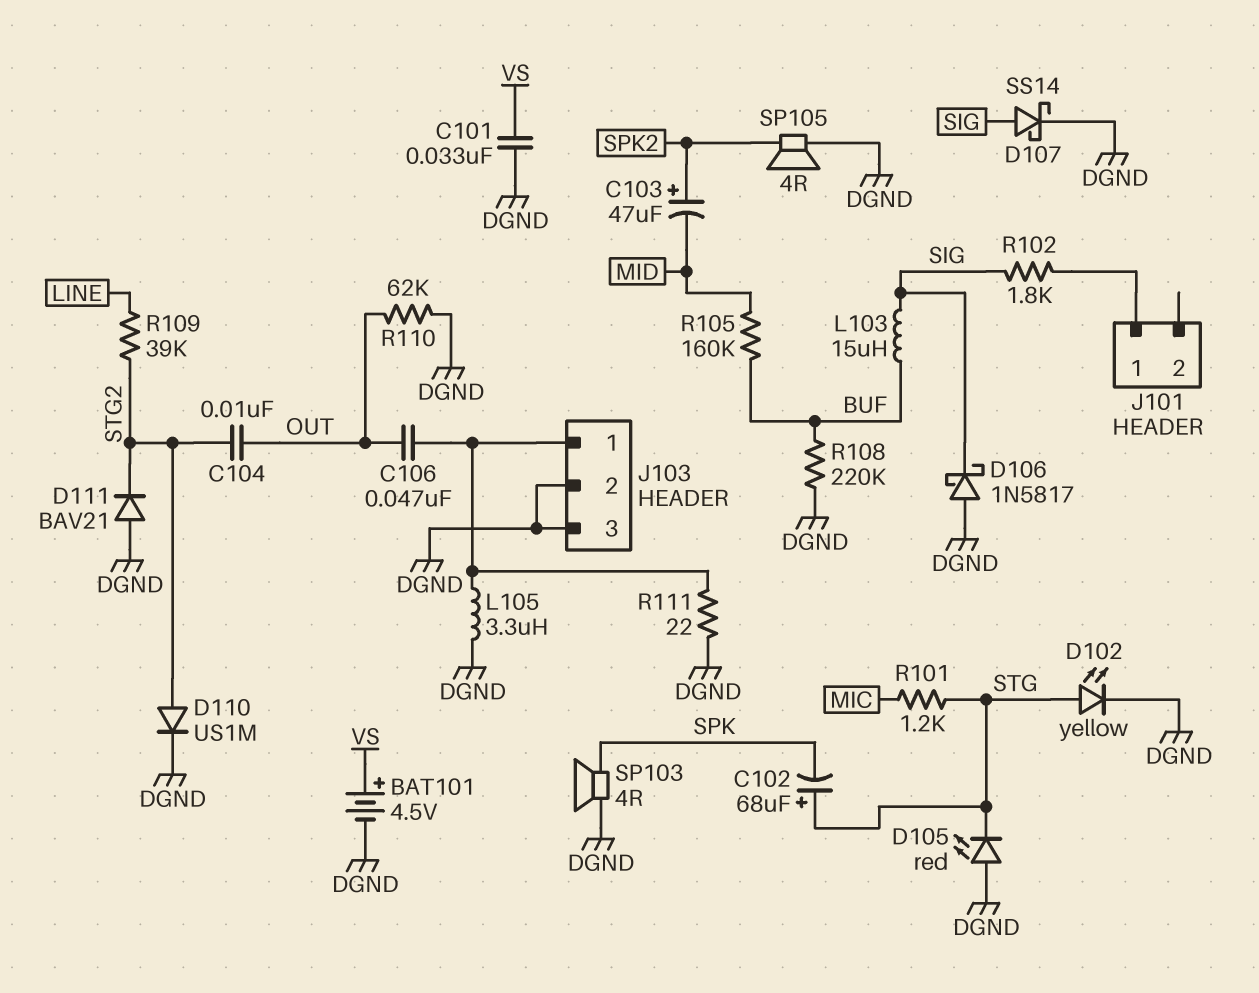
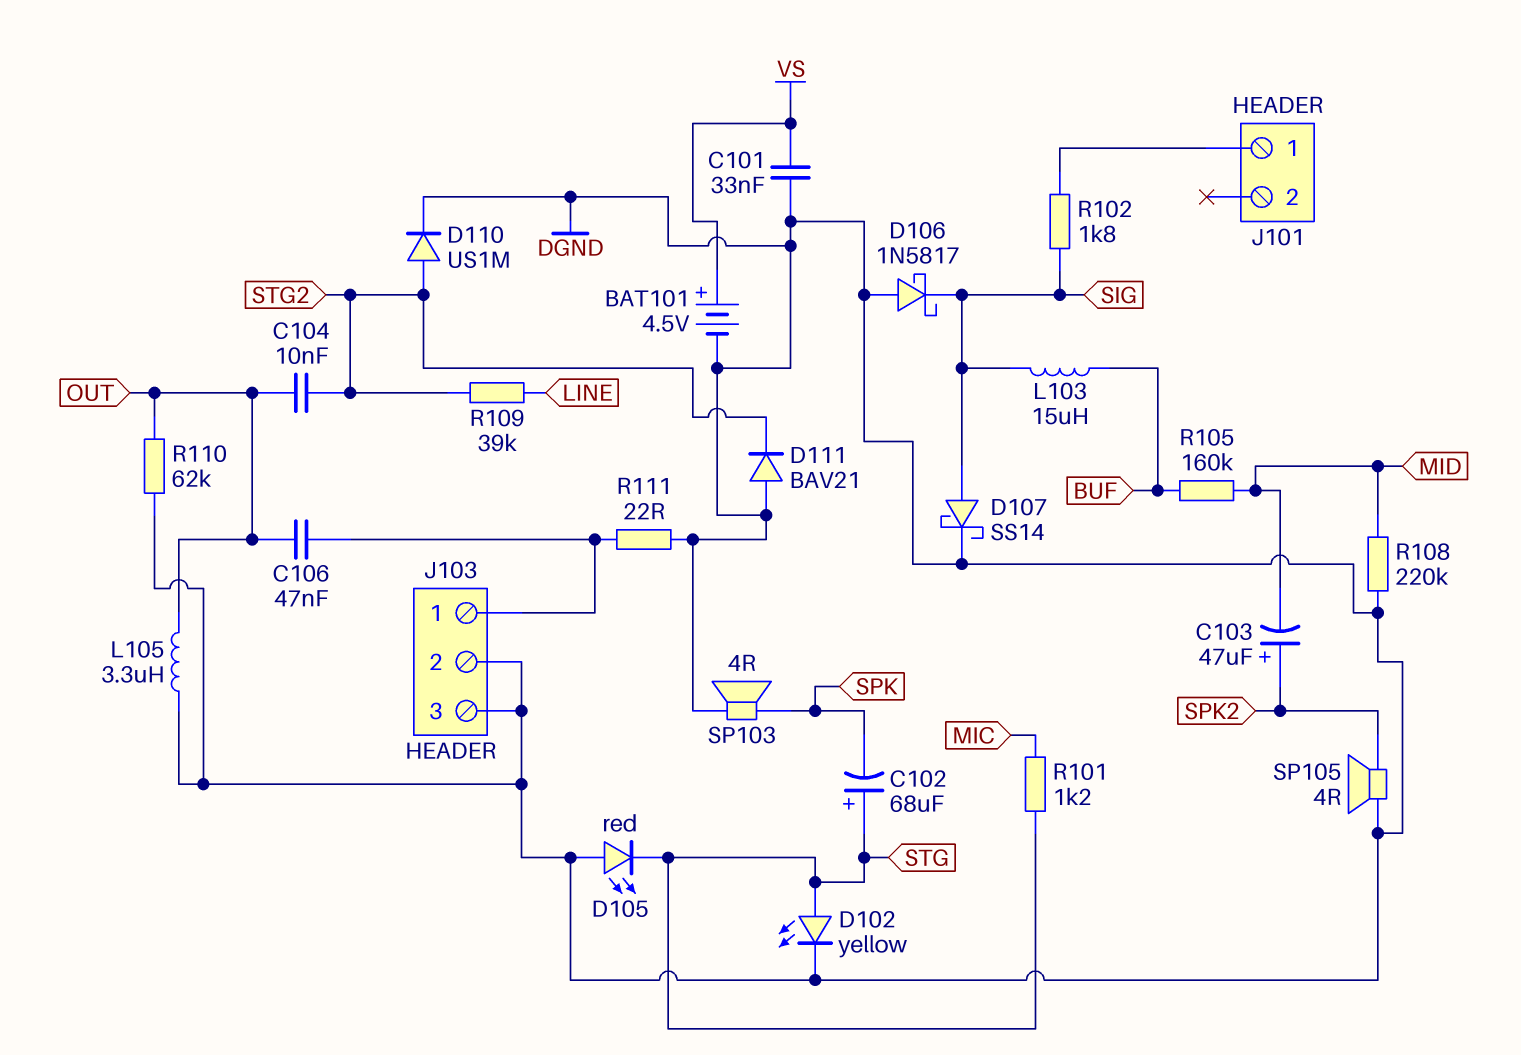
L105: 3.3uH (DGND, J103/1) -> 3.3uH (DGND, OUT)
R108: 220k (BUF, DGND) -> 220k (DGND, MID)

